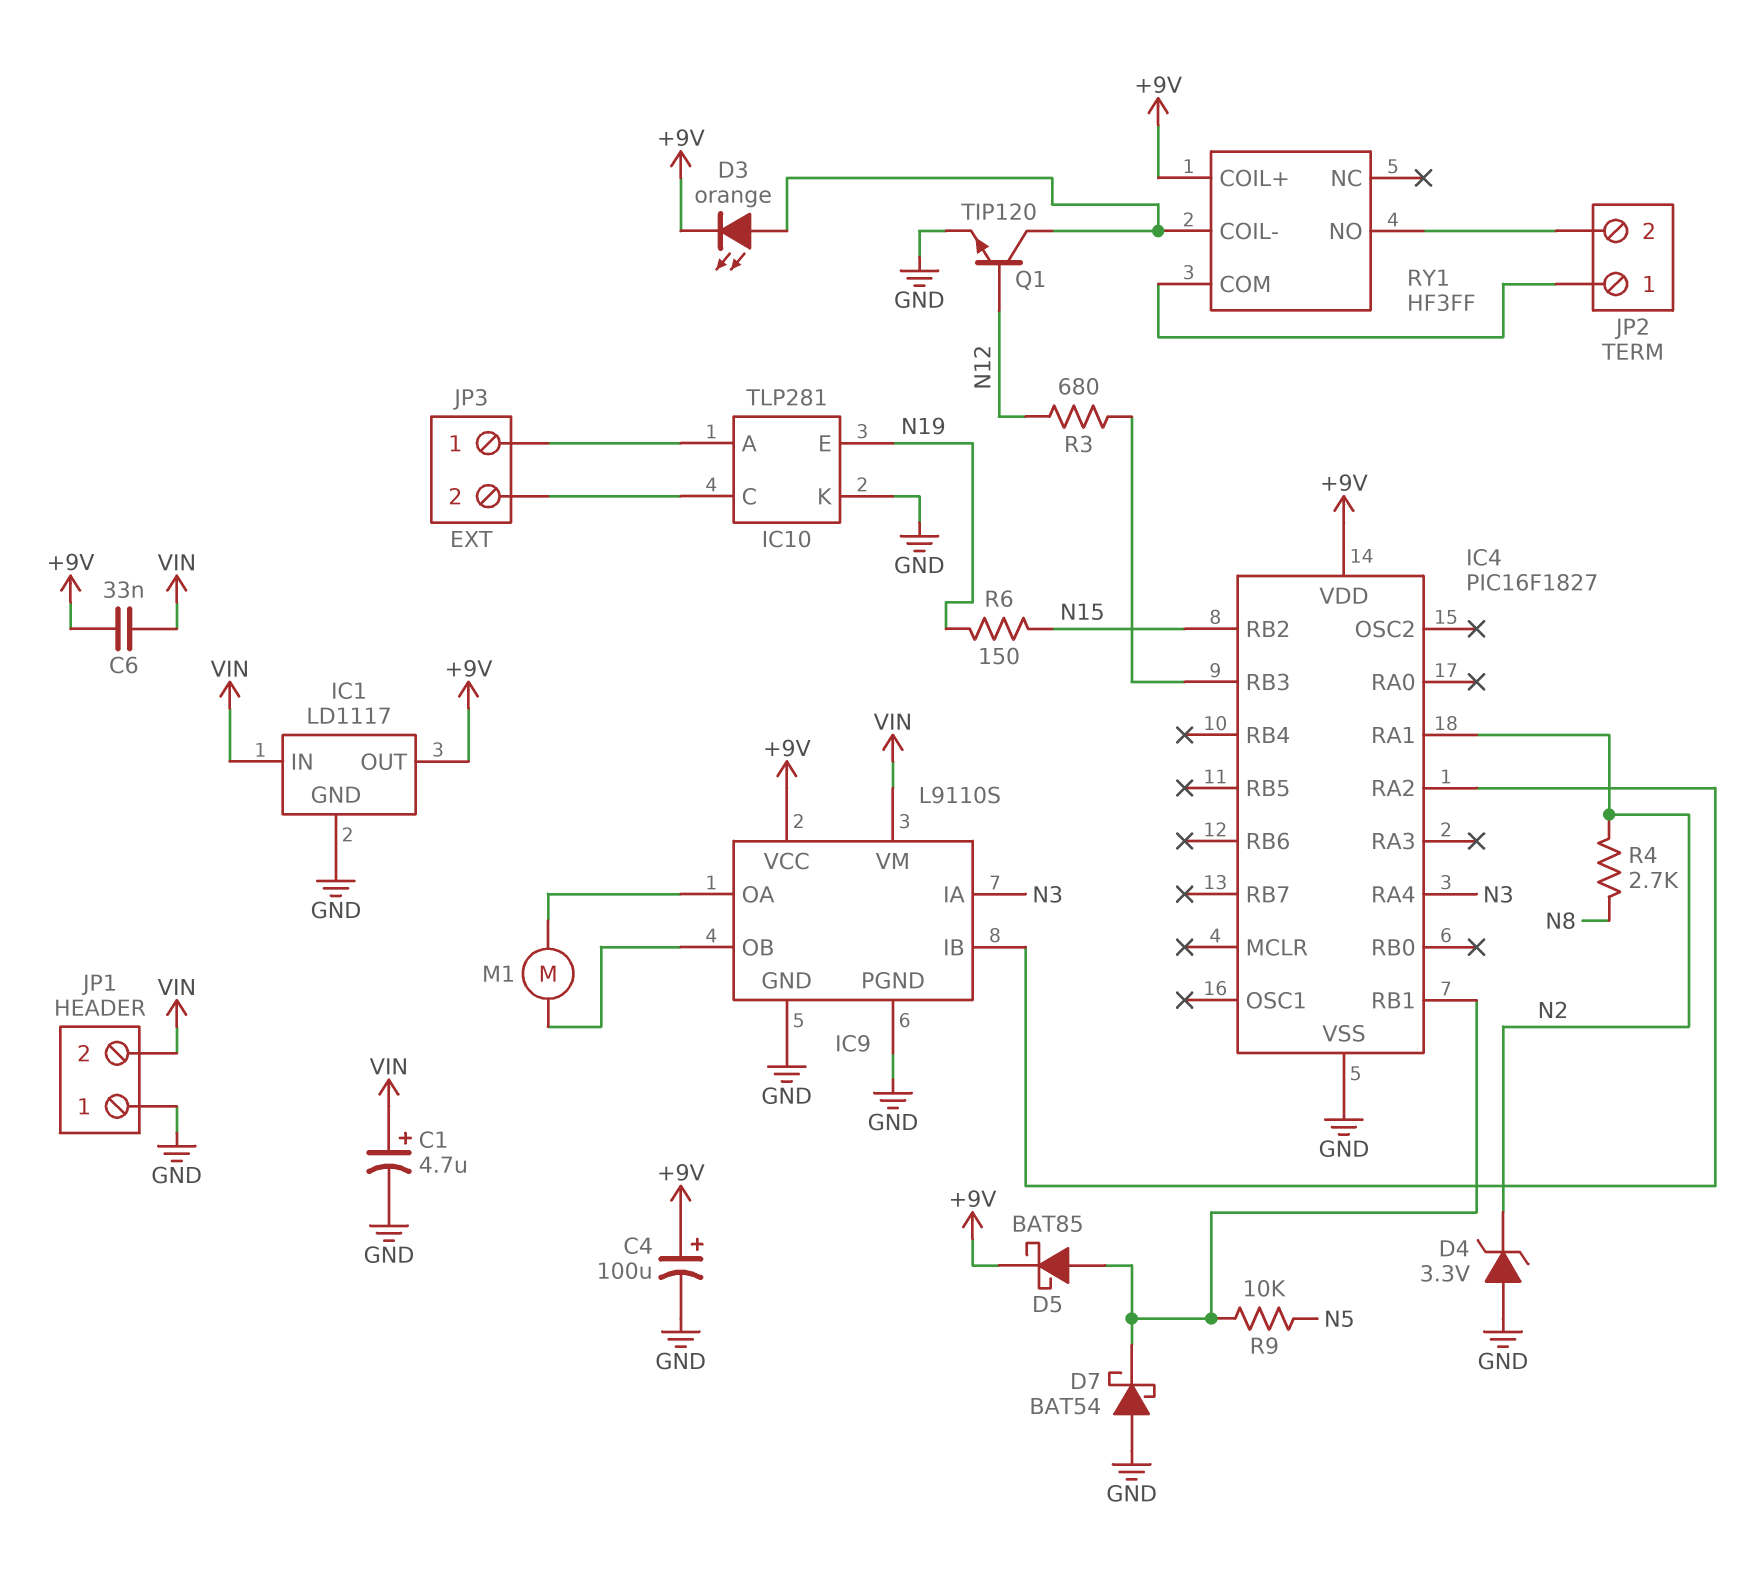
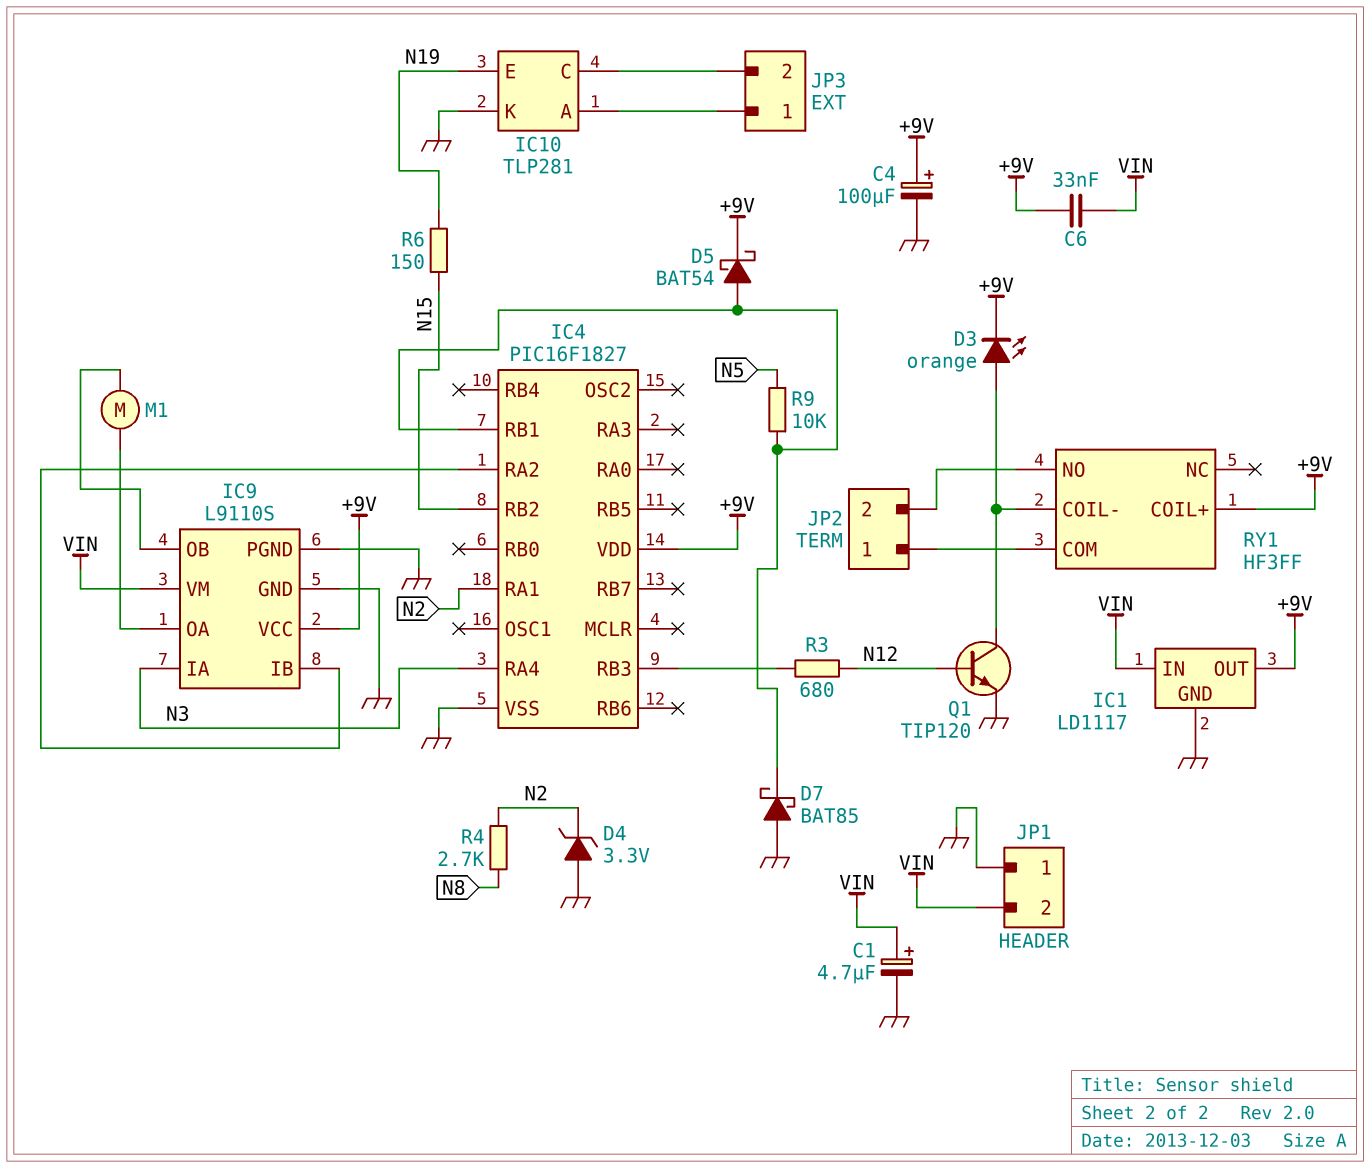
D5: schottky BAT85 (A IC4/RB1, K +9V) -> schottky BAT54 (A IC4/RB1, K +9V)
D7: schottky BAT54 (A GND, K IC4/RB1) -> schottky BAT85 (A GND, K IC4/RB1)

